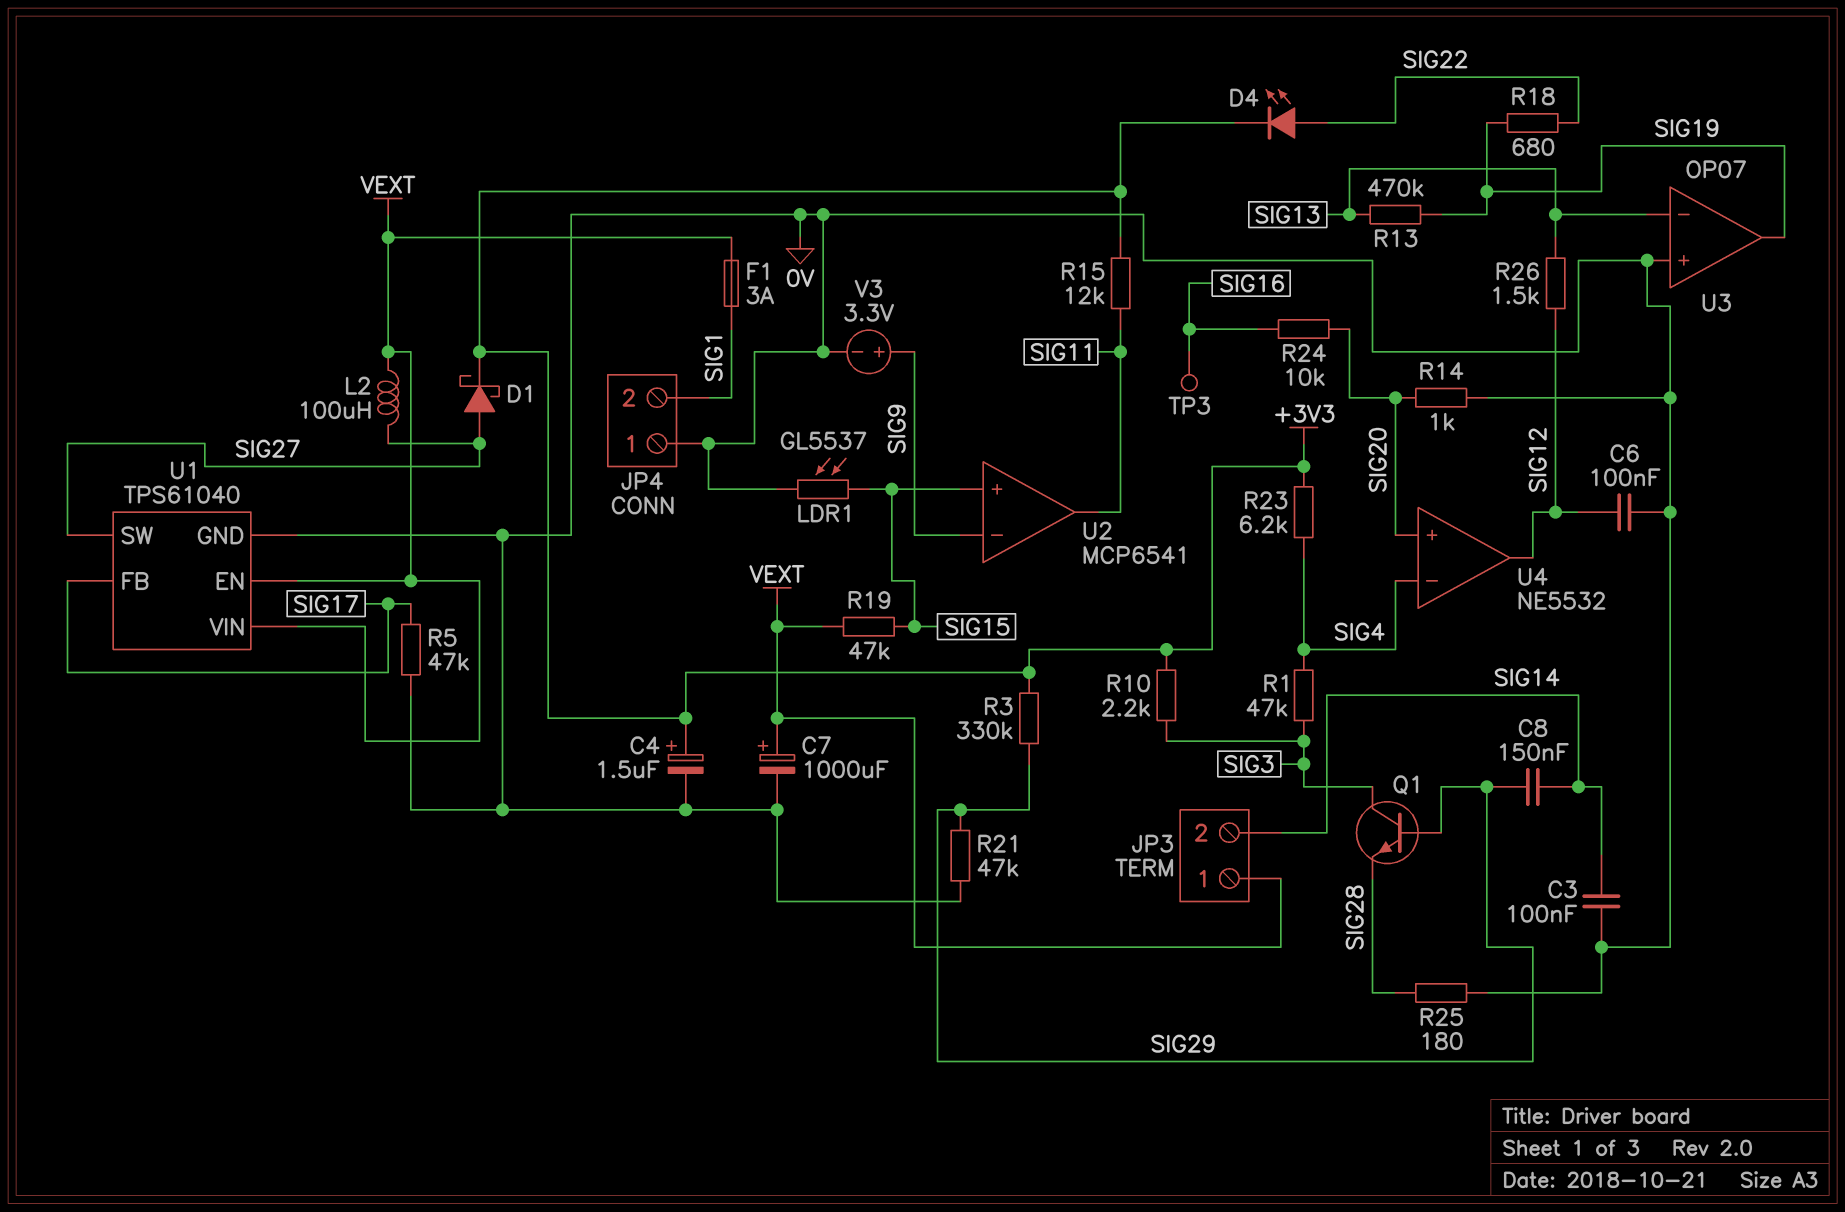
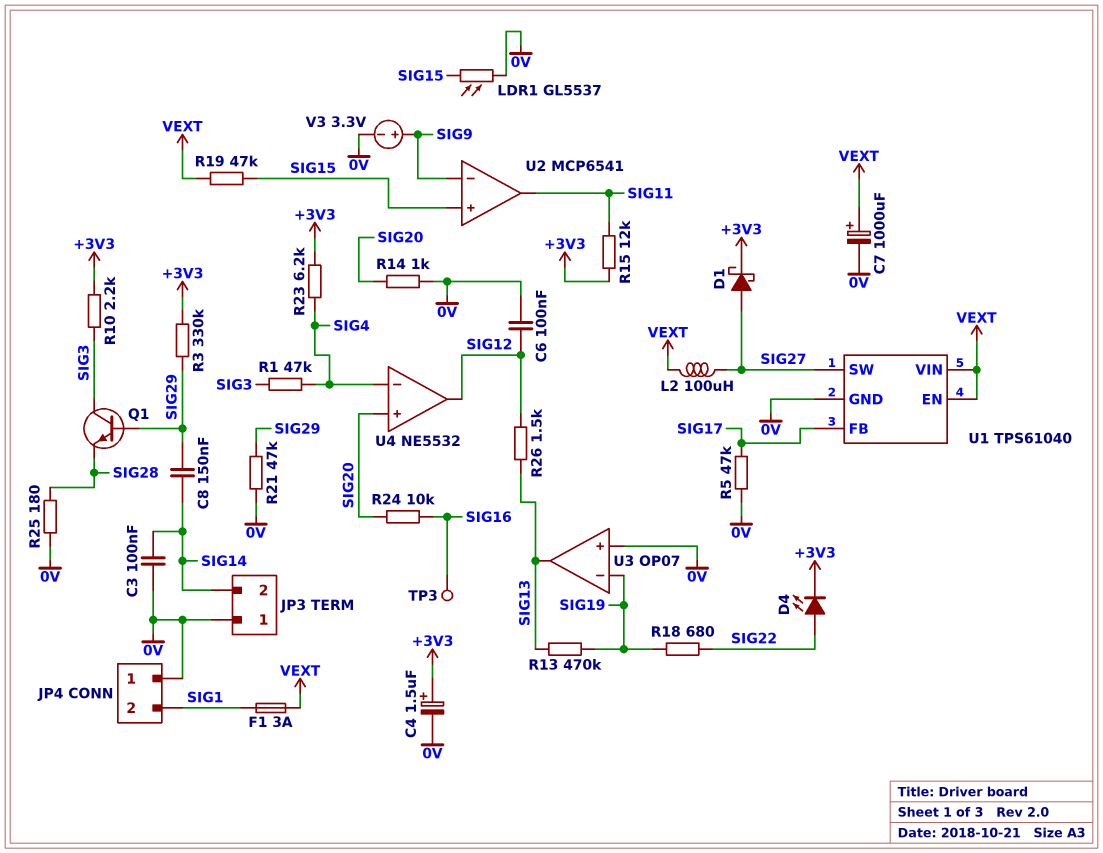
JP3 pin 1: VEXT -> 0V
U3 pin in-: SIG13 -> SIG19
U3 pin out: SIG19 -> SIG13

